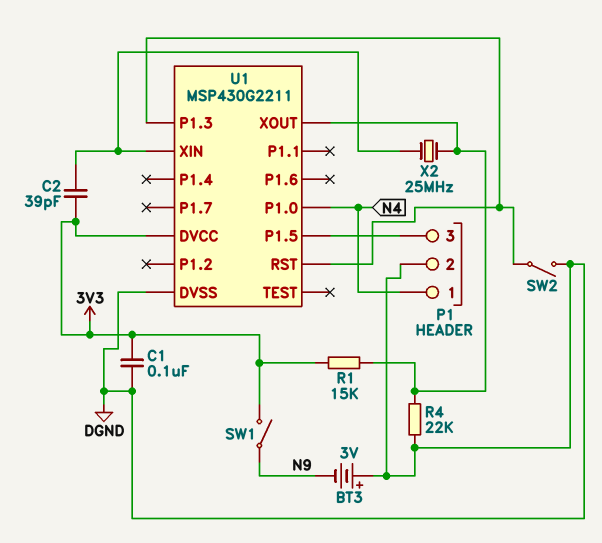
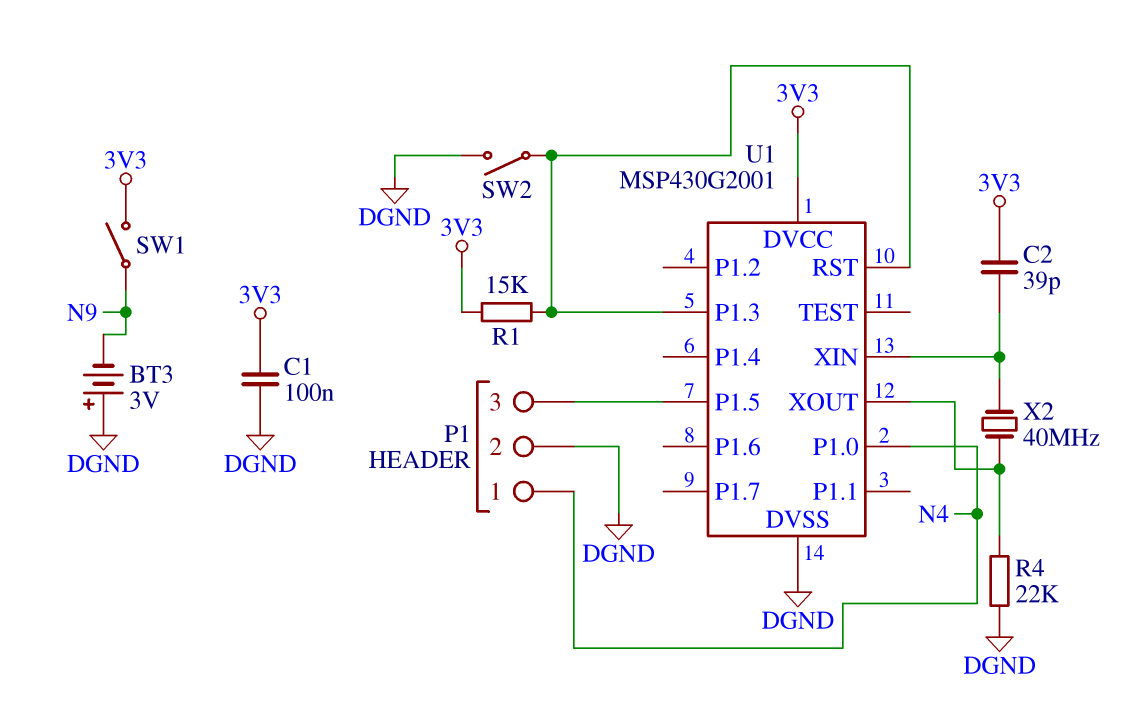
R1: 15k (3V3, U1/XOUT) -> 15k (3V3, U1/P1.3)
U1: MSP430G2211 -> MSP430G2001
X2: 25MHz (U1/XIN, U1/XOUT) -> 40MHz (U1/XIN, U1/XOUT)

